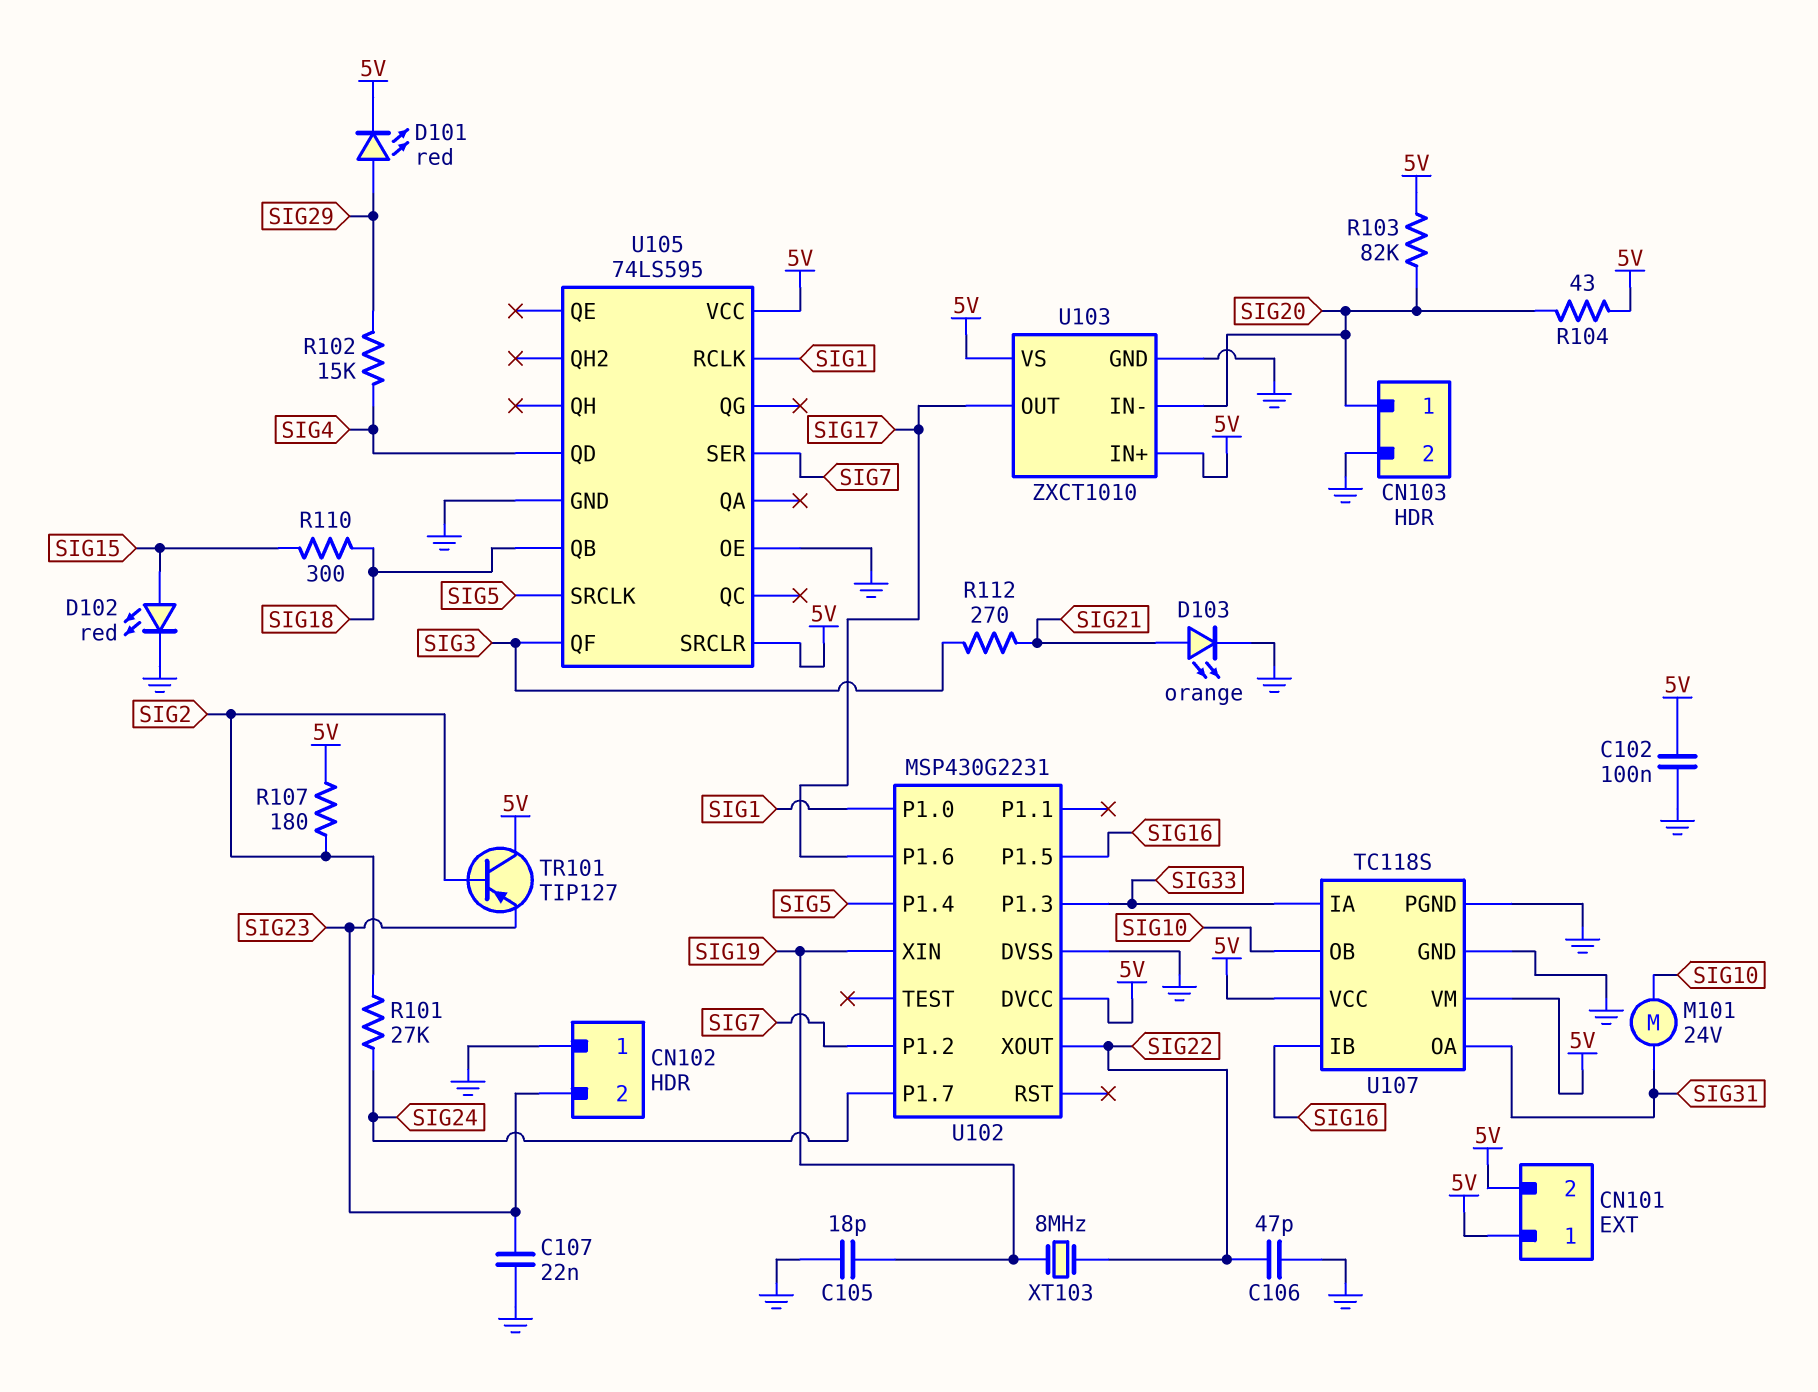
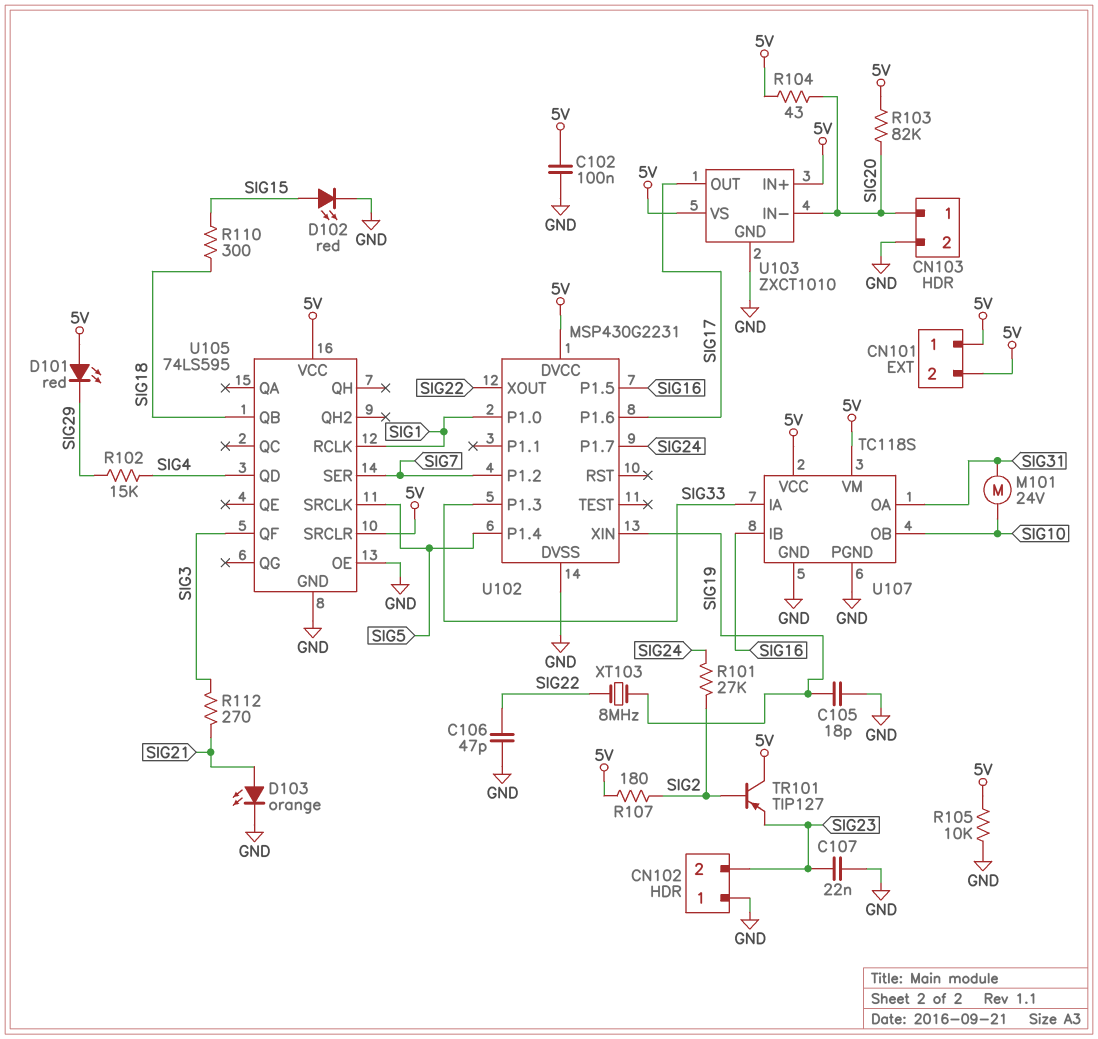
D101: LED red (A SIG29, K 5V) -> LED red (A 5V, K SIG29)
R105: none -> 10k (5V, GND)

